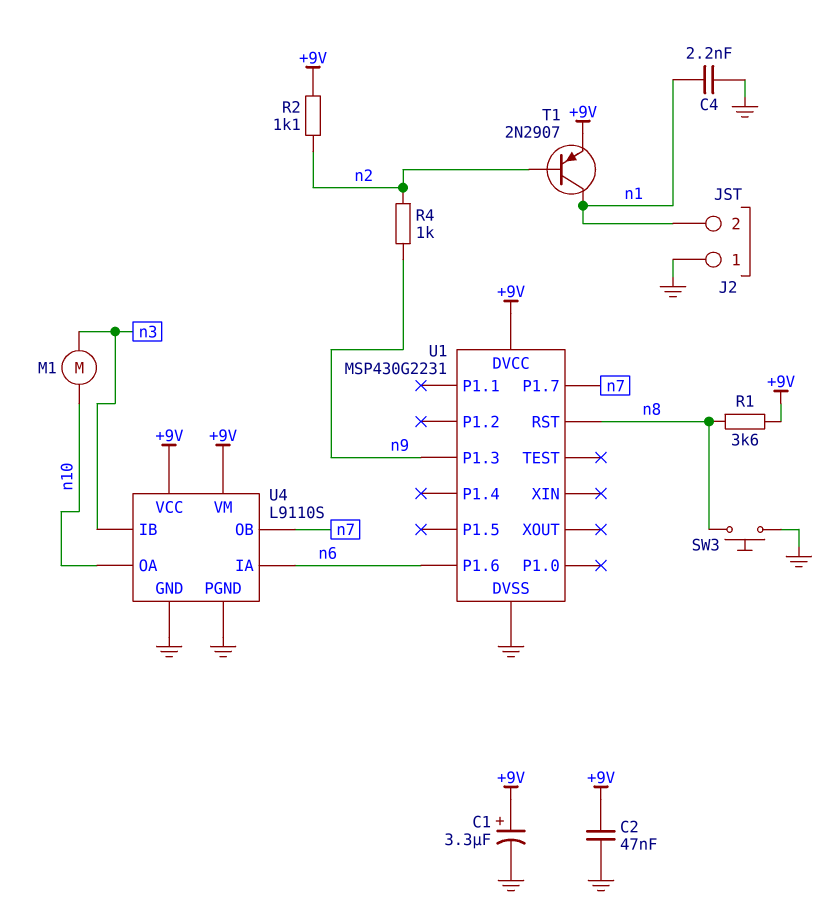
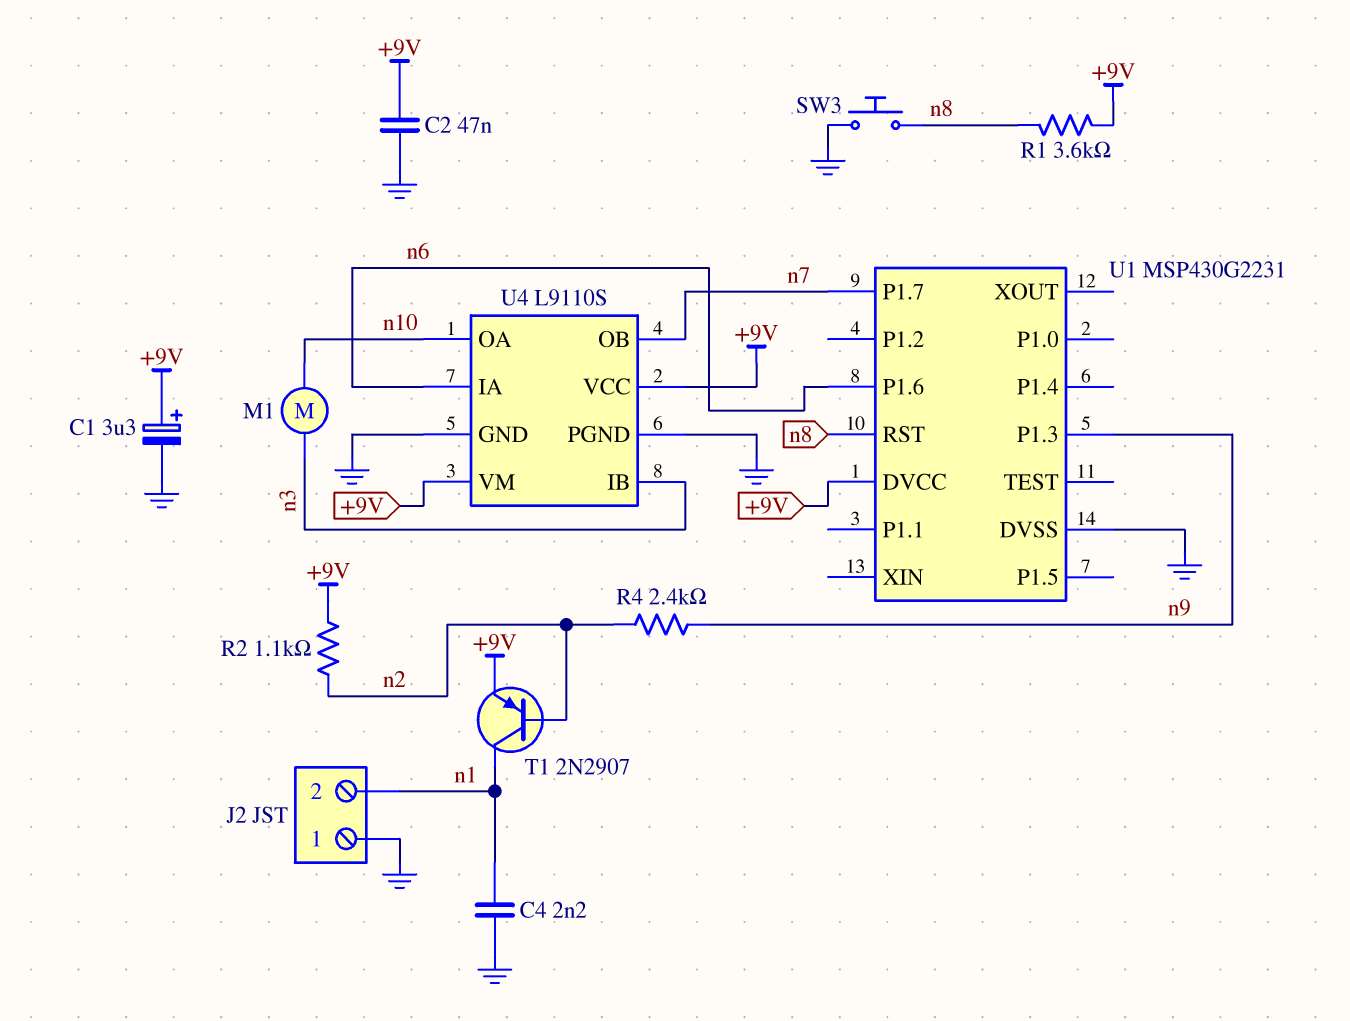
R4: 1k (n2, n9) -> 2.4k (n2, n9)

